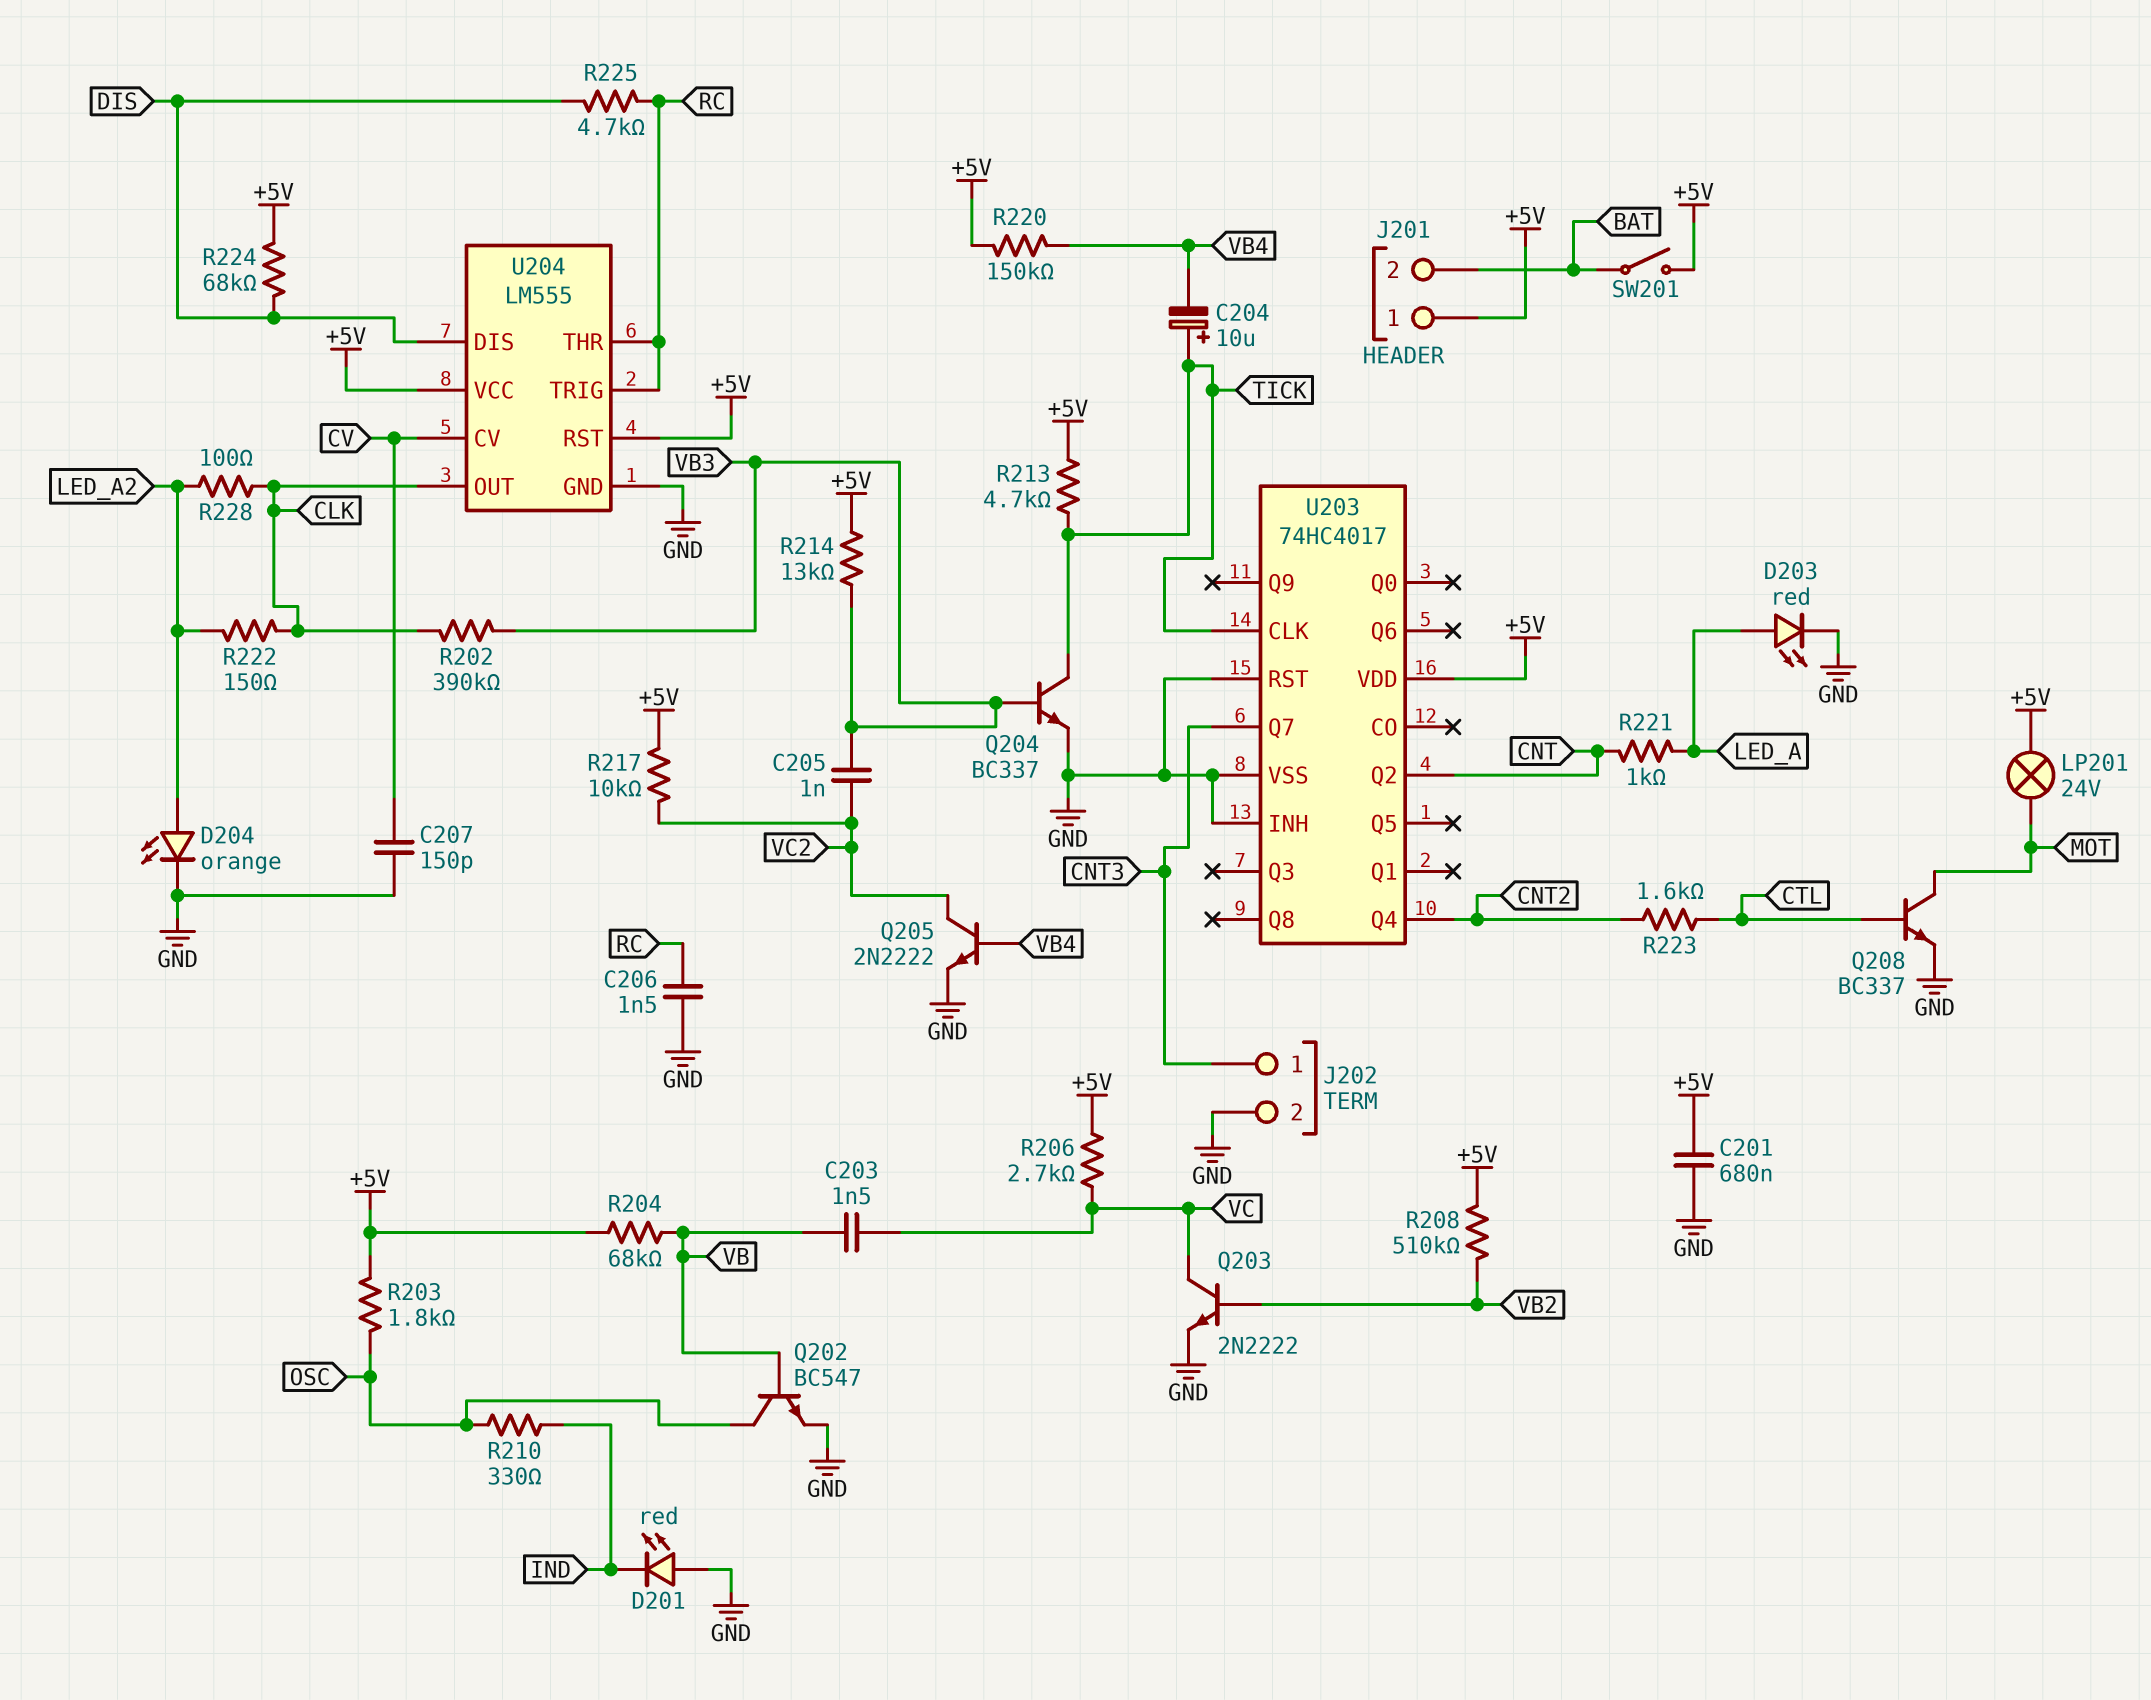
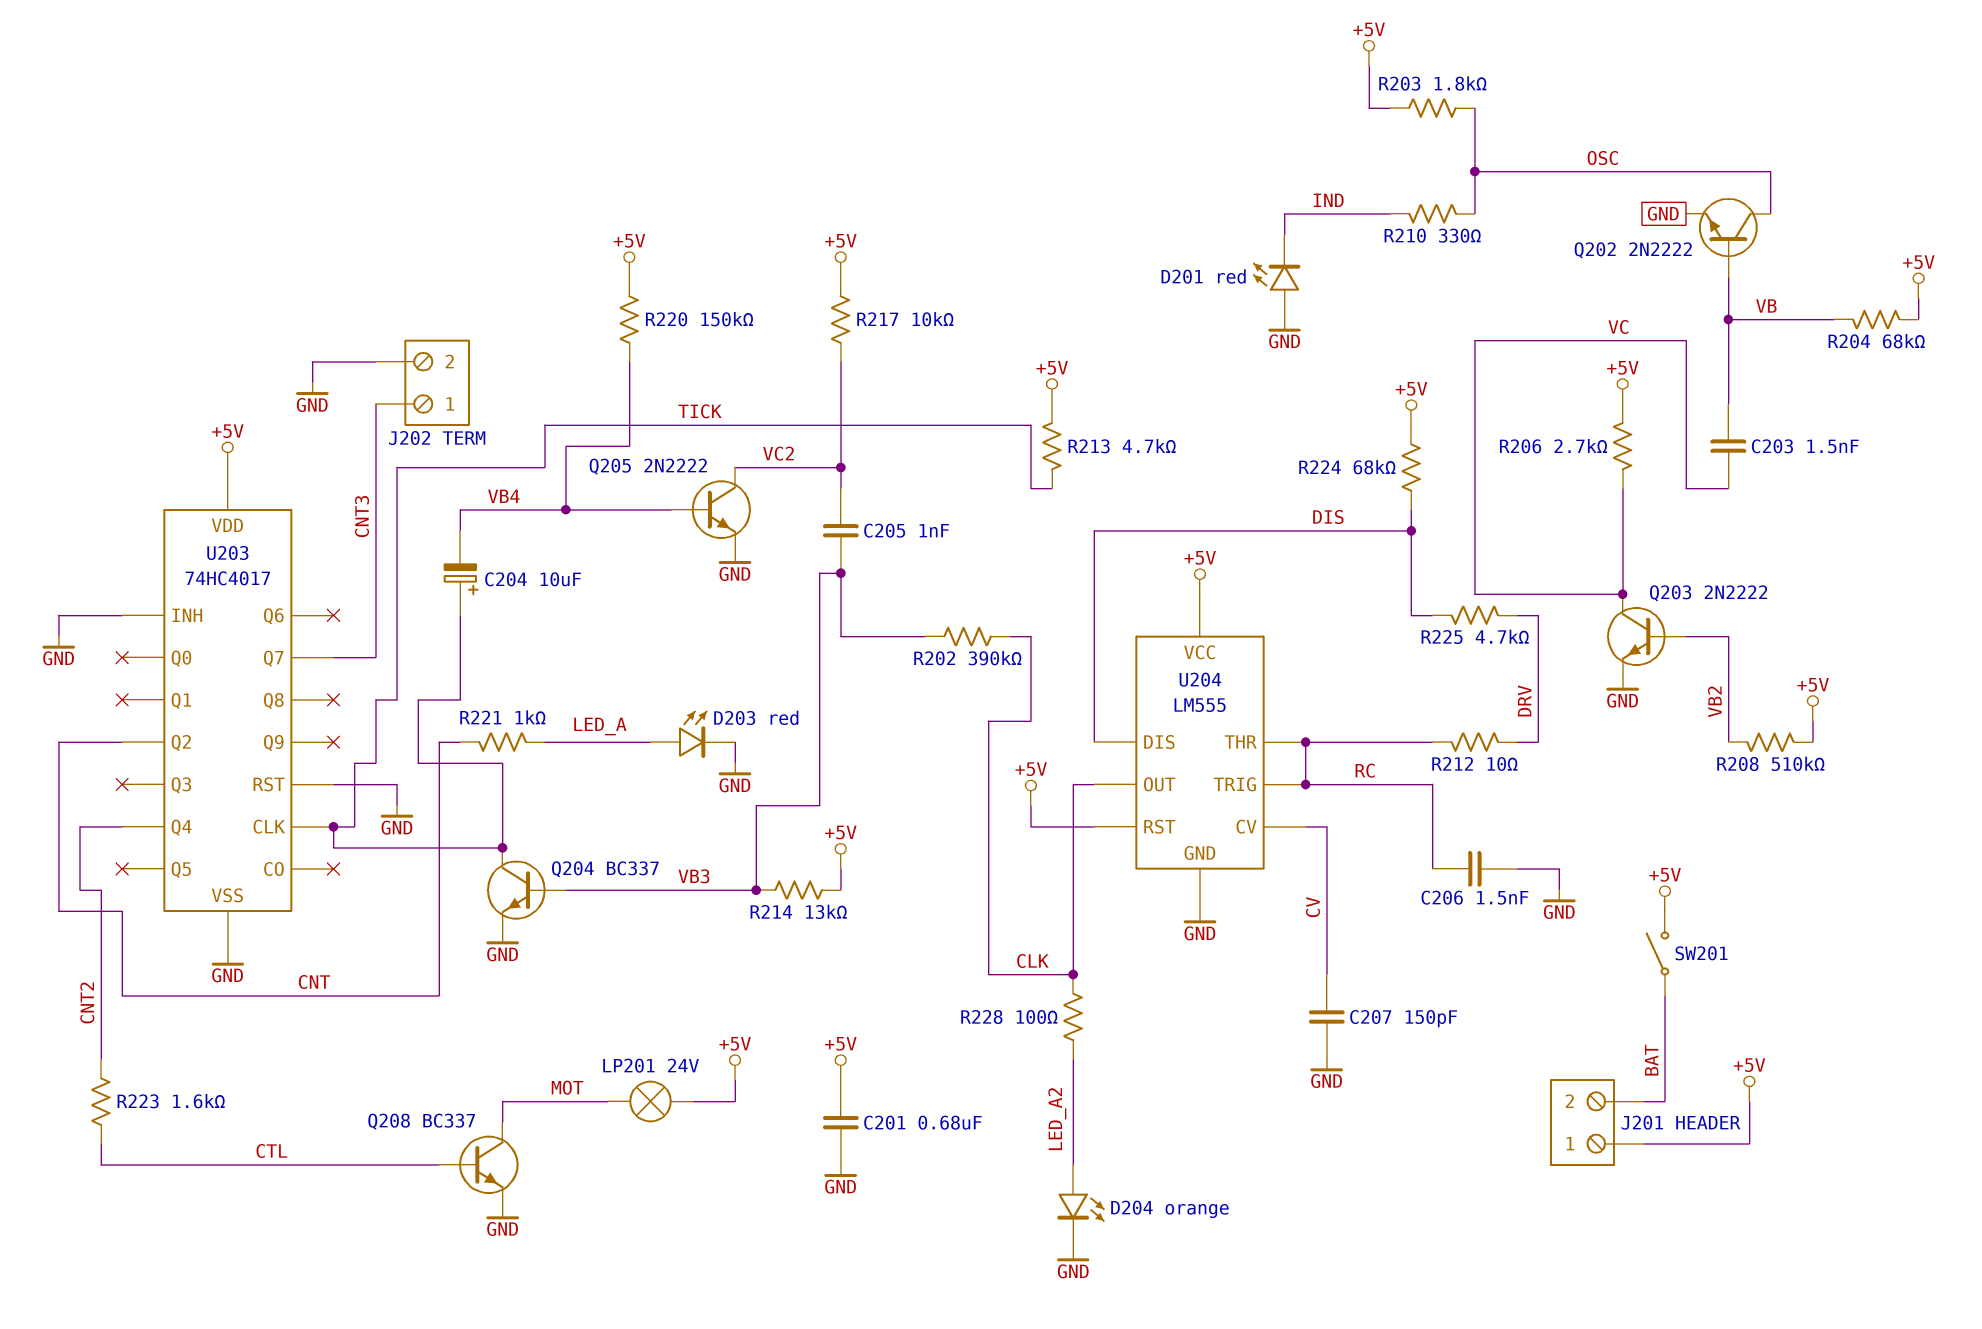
Q202: NPN BC547 (B VB, C OSC, E GND) -> NPN 2N2222 (B VB, C OSC, E GND)
R212: none -> 10 (DRV, RC)
R222: 150 (CLK, LED_A2) -> none
R225: 4.7k (DIS, RC) -> 4.7k (DIS, DRV)

